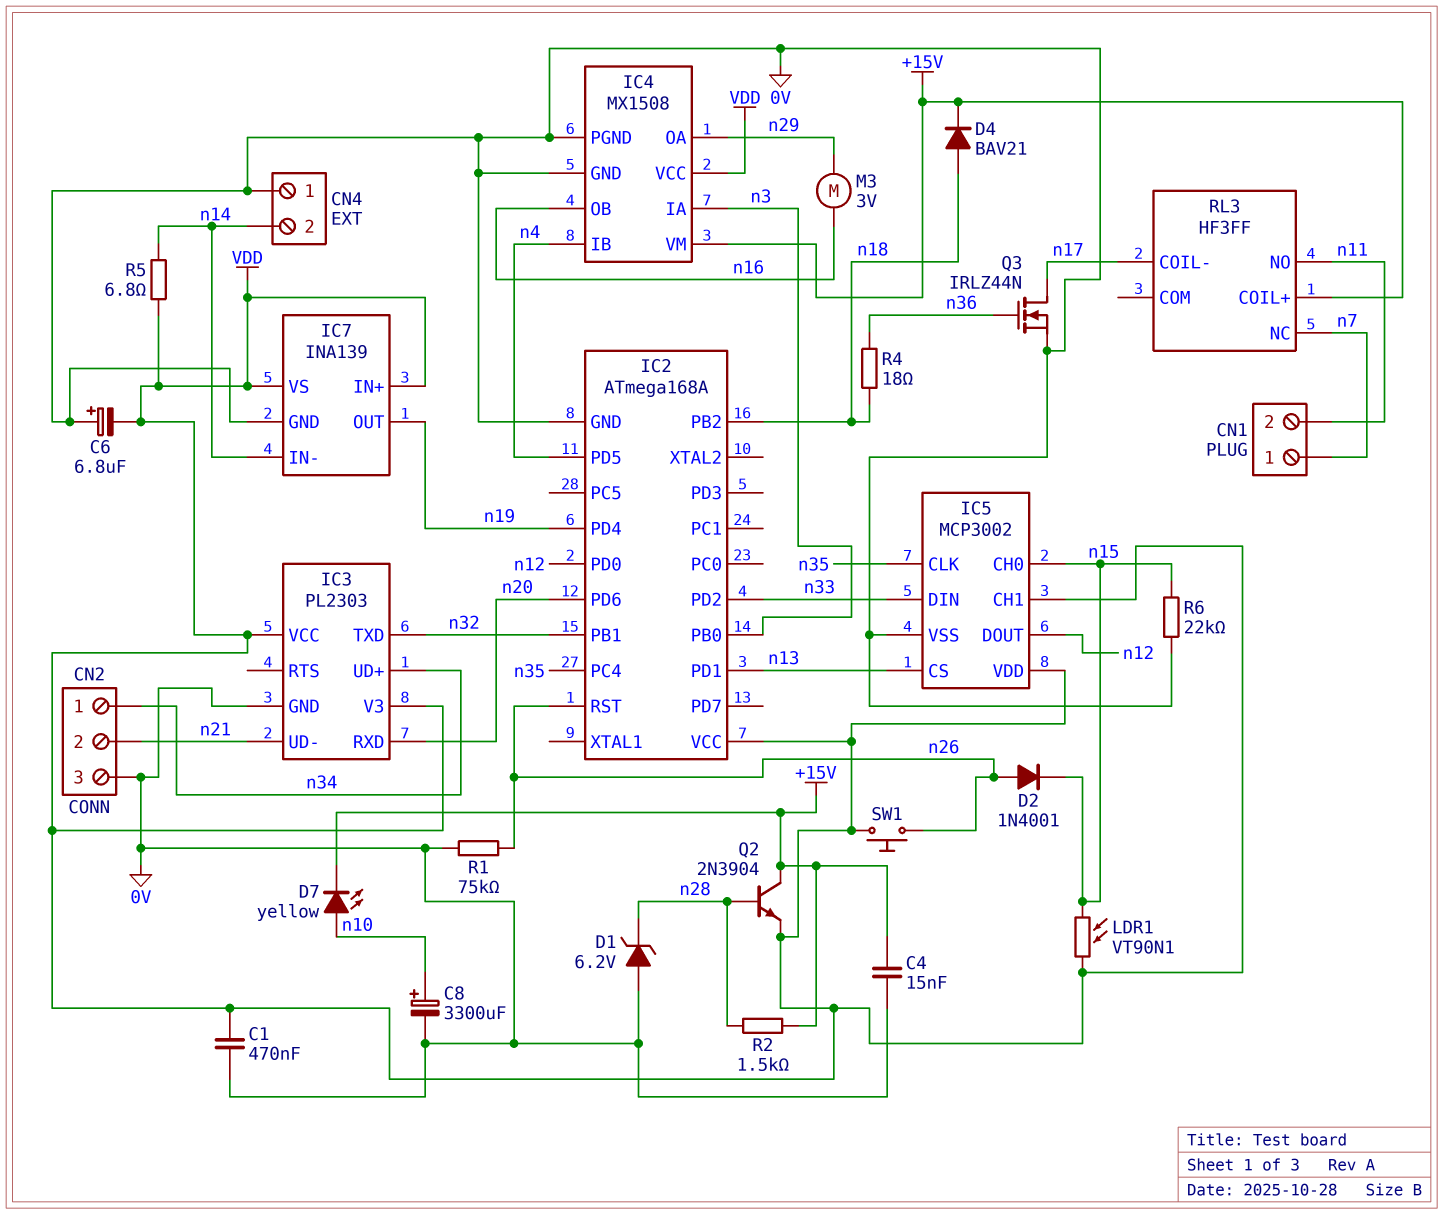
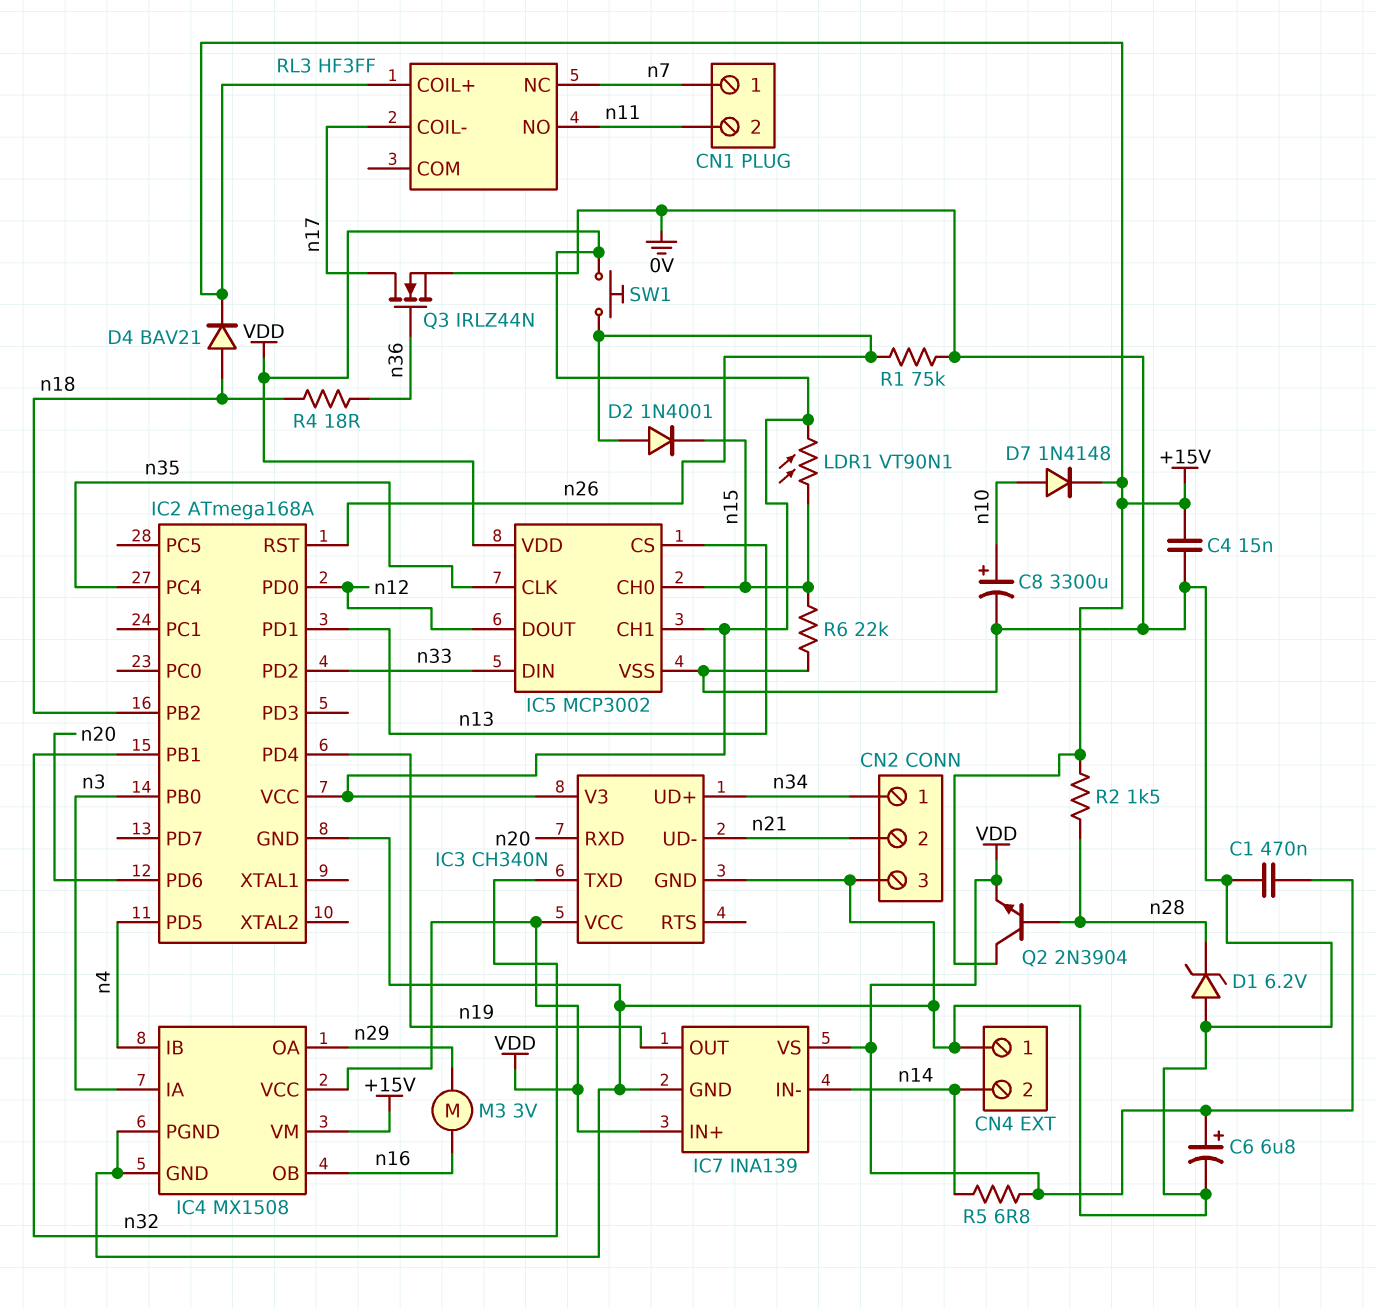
C6: 6.8uF (plus 0V, minus VDD) -> 6.8uF (plus VDD, minus 0V)
D7: LED yellow (A n10, K +15V) -> diode 1N4148 (A n10, K +15V)
IC3: PL2303 -> CH340N

